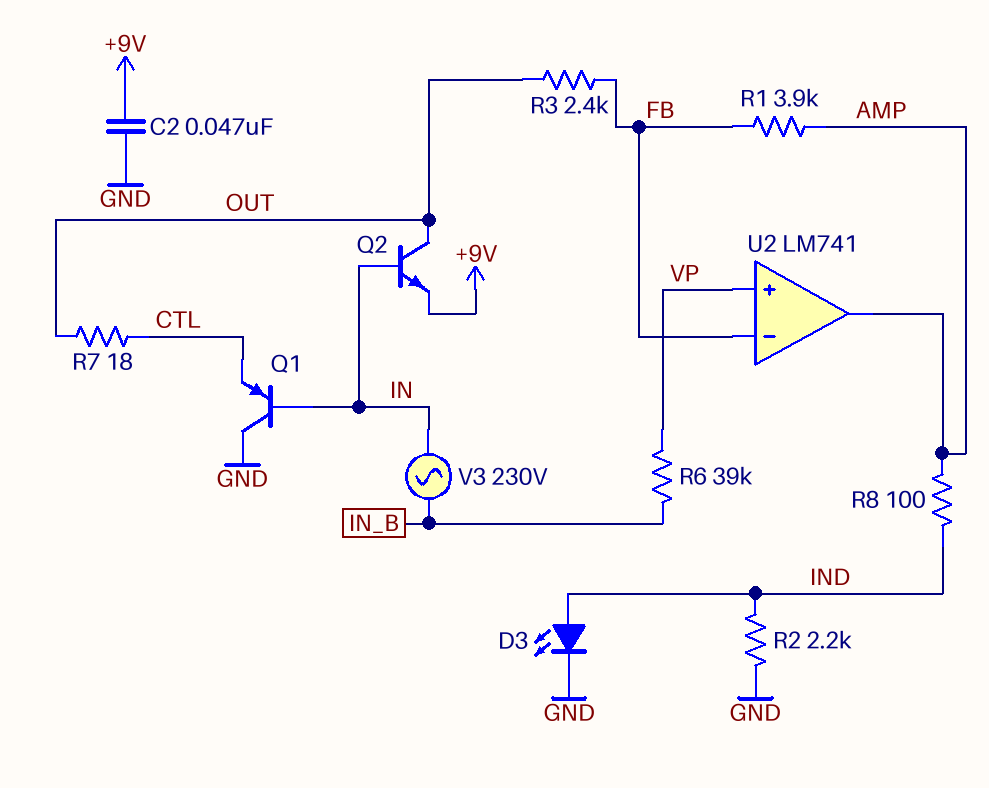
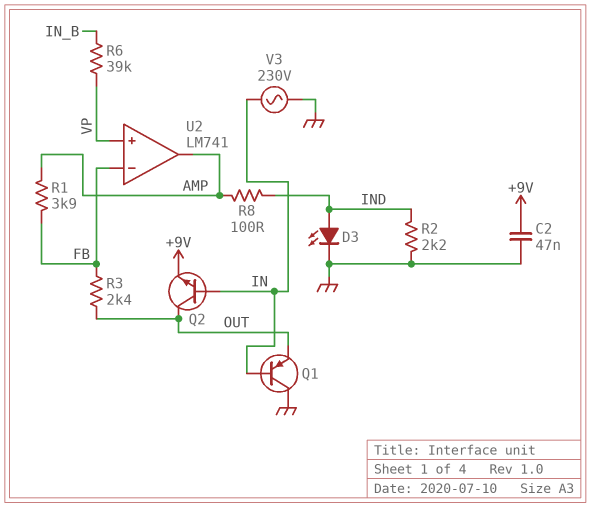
Q1: PNP (B IN, C GND, E CTL) -> PNP (B IN, C GND, E OUT)
R7: 18 (CTL, OUT) -> none
V3: AC 230V (IN, IN_B) -> AC 230V (GND, IN)

